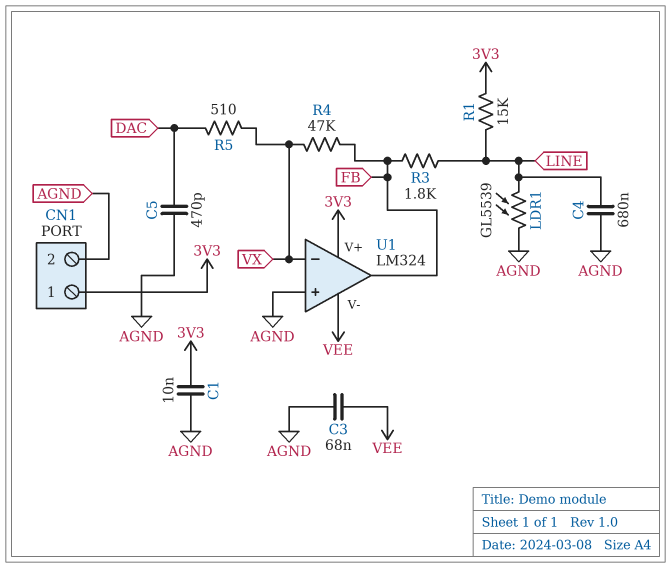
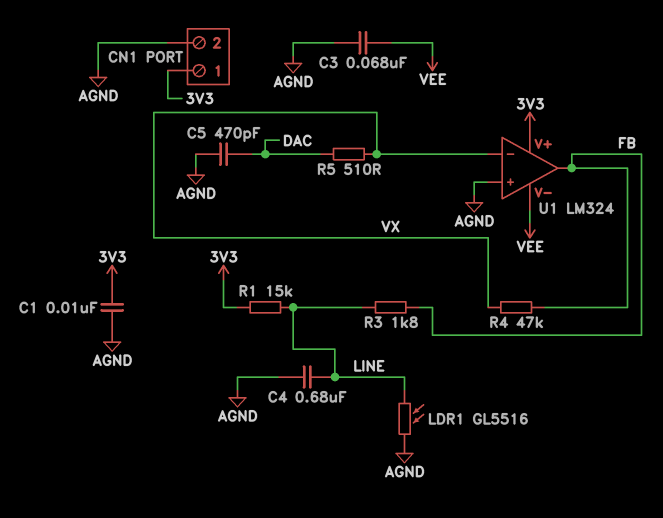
LDR1: GL5539 (AGND, LINE) -> GL5516 (AGND, LINE)

